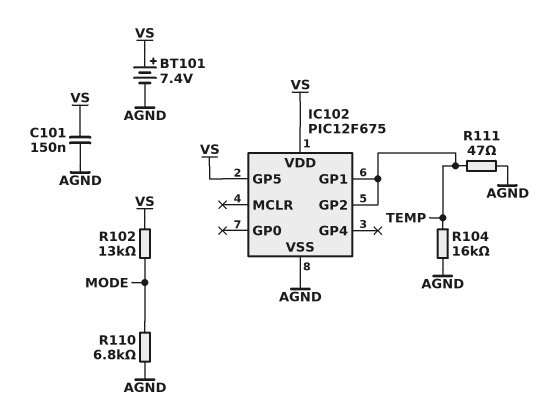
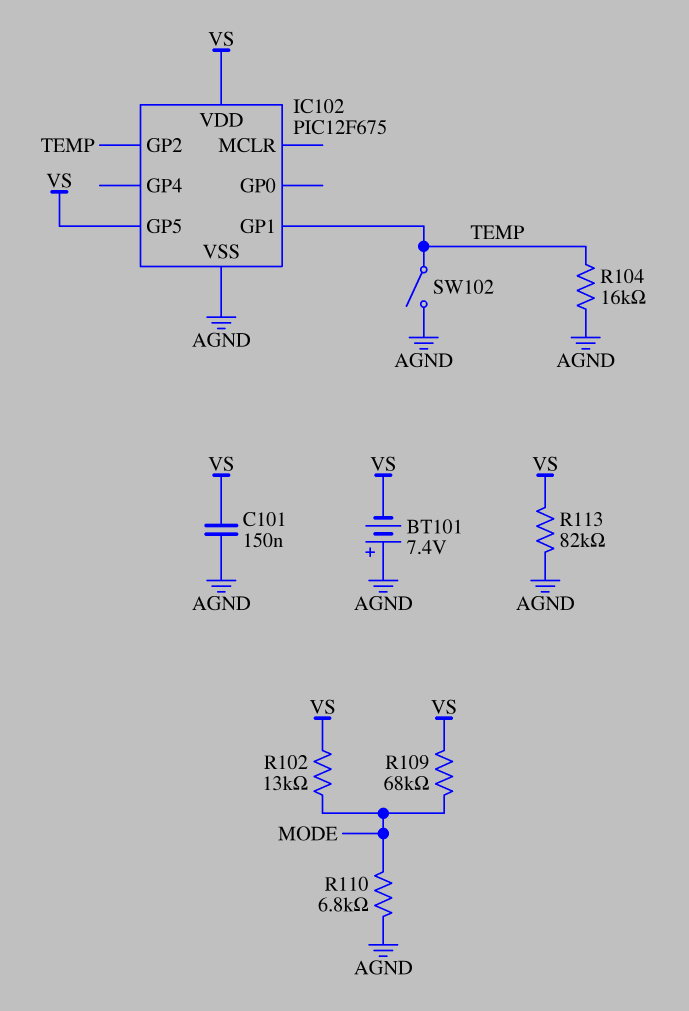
BT101: 7.4V (plus VS, minus AGND) -> 7.4V (plus AGND, minus VS)
R109: none -> 68k (MODE, VS)
R111: 47 (AGND, TEMP) -> none
R113: none -> 82k (AGND, VS)
SW102: none -> switch (AGND, TEMP)

